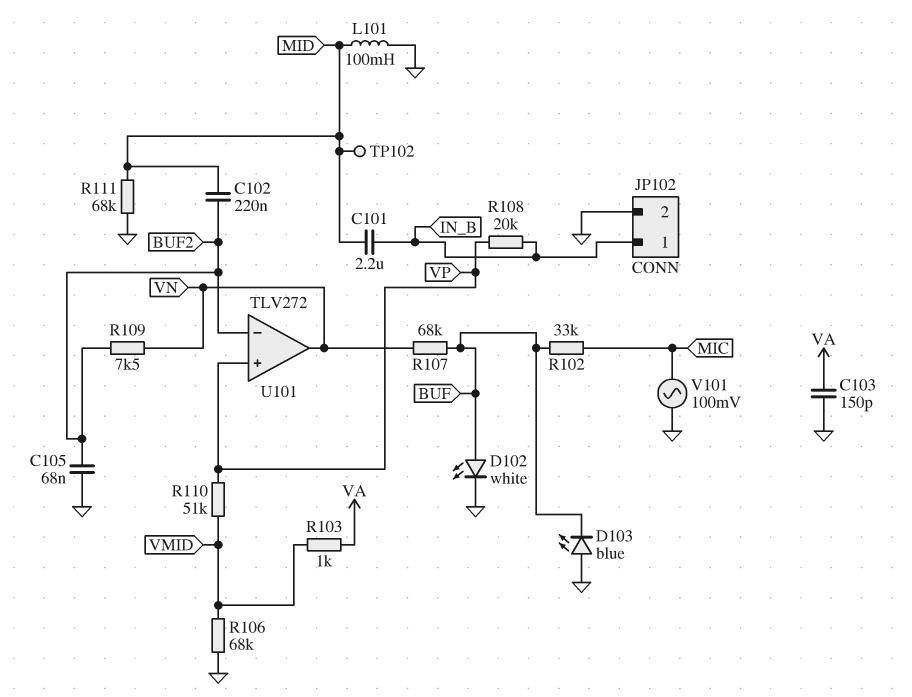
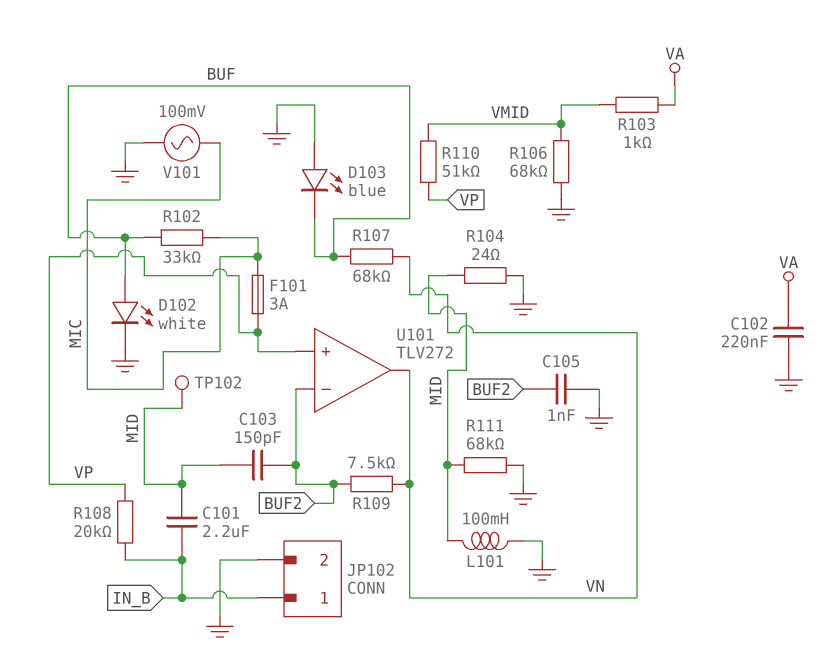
C102: 220nF (BUF2, MID) -> 220nF (GND, VA)
C103: 150pF (GND, VA) -> 150pF (BUF2, MID)
C105: 68nF (BUF2, GND) -> 1nF (BUF2, GND)
F101: none -> 3A (MIC, VP)
R104: none -> 24 (GND, MID)

